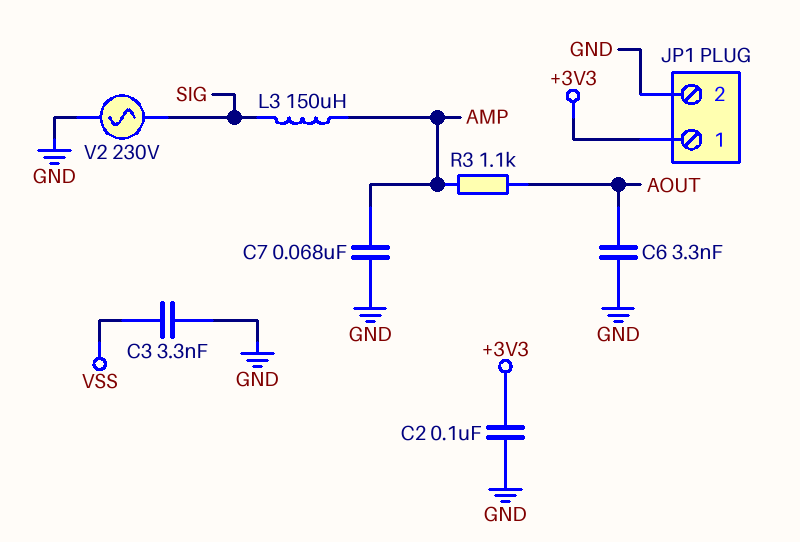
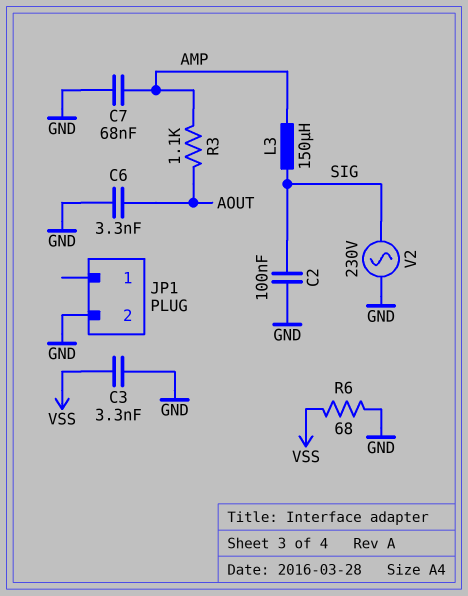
C2: 100nF (+3V3, GND) -> 100nF (GND, SIG)
JP1 pin 1: +3V3 -> none
R6: none -> 68 (GND, VSS)

